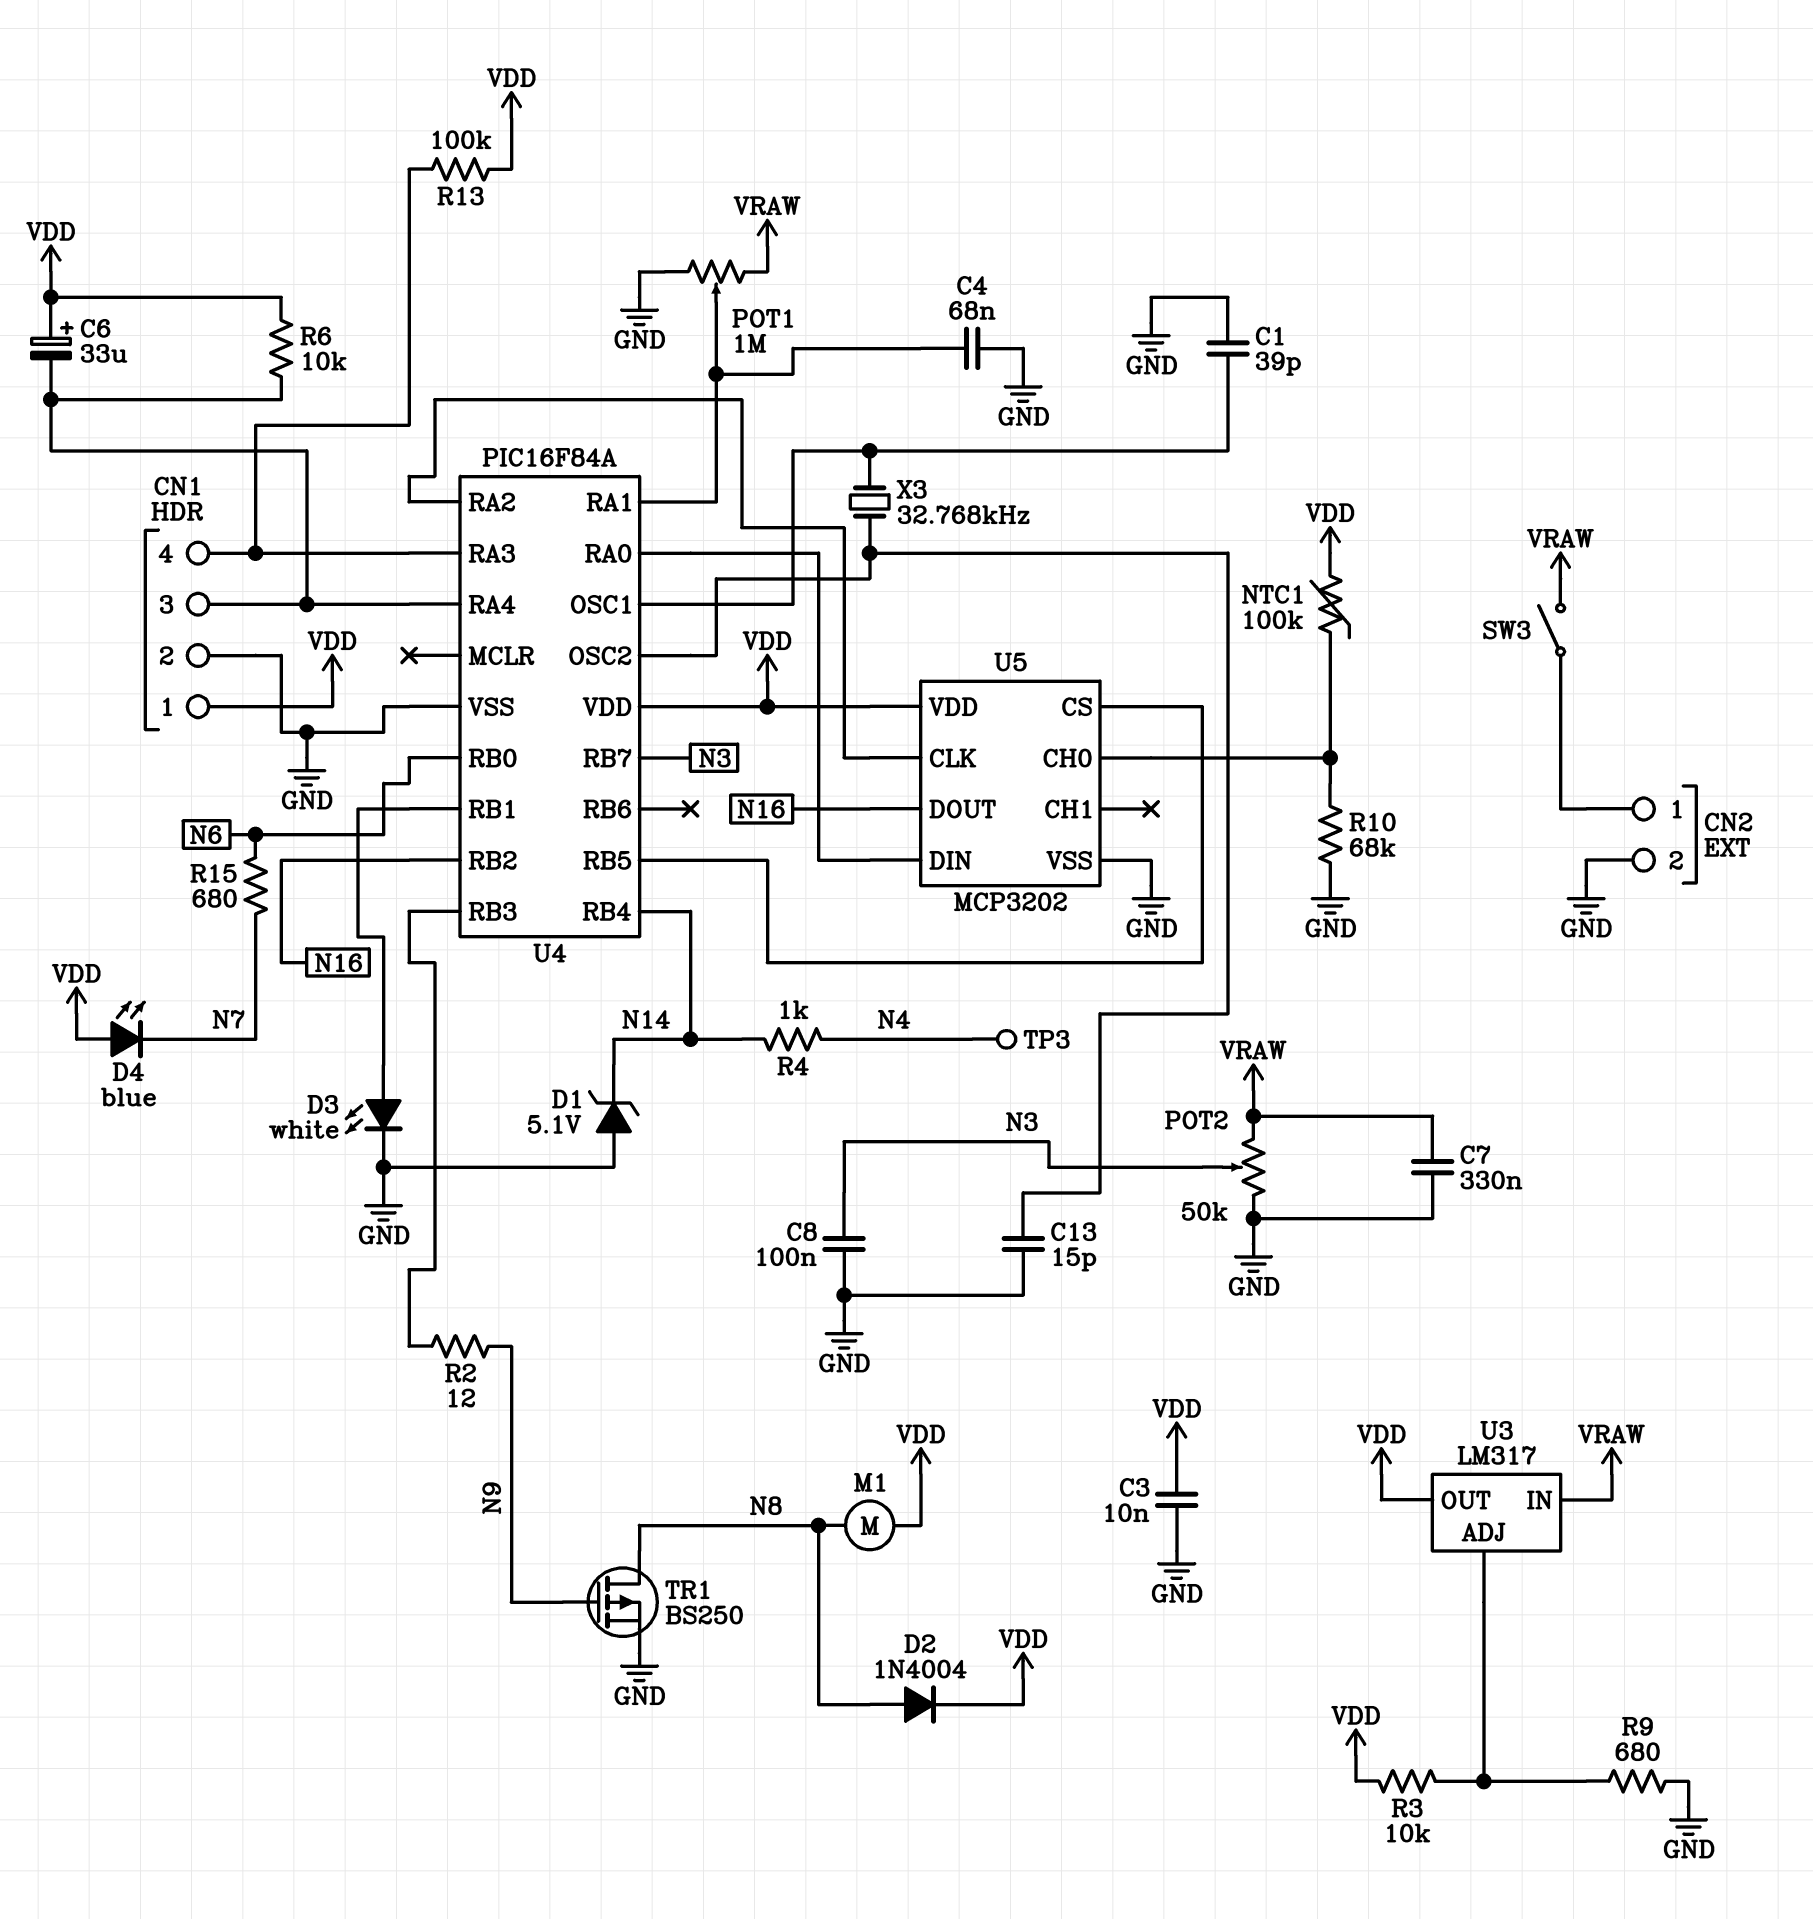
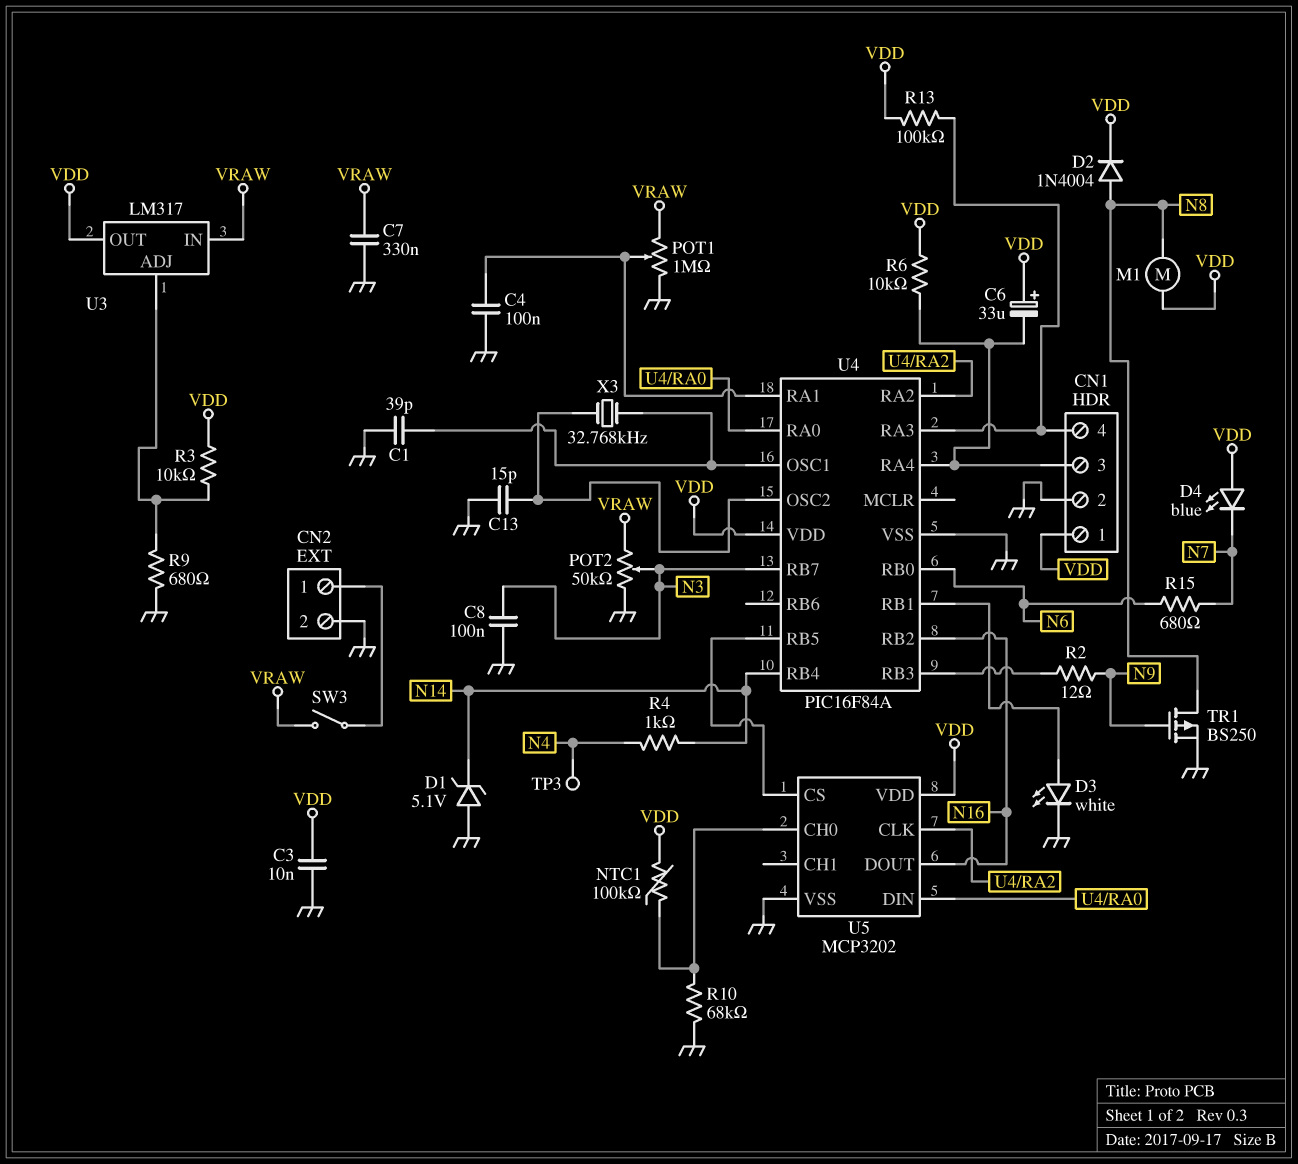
C4: 68nF (GND, U4/RA1) -> 100nF (GND, U4/RA1)

